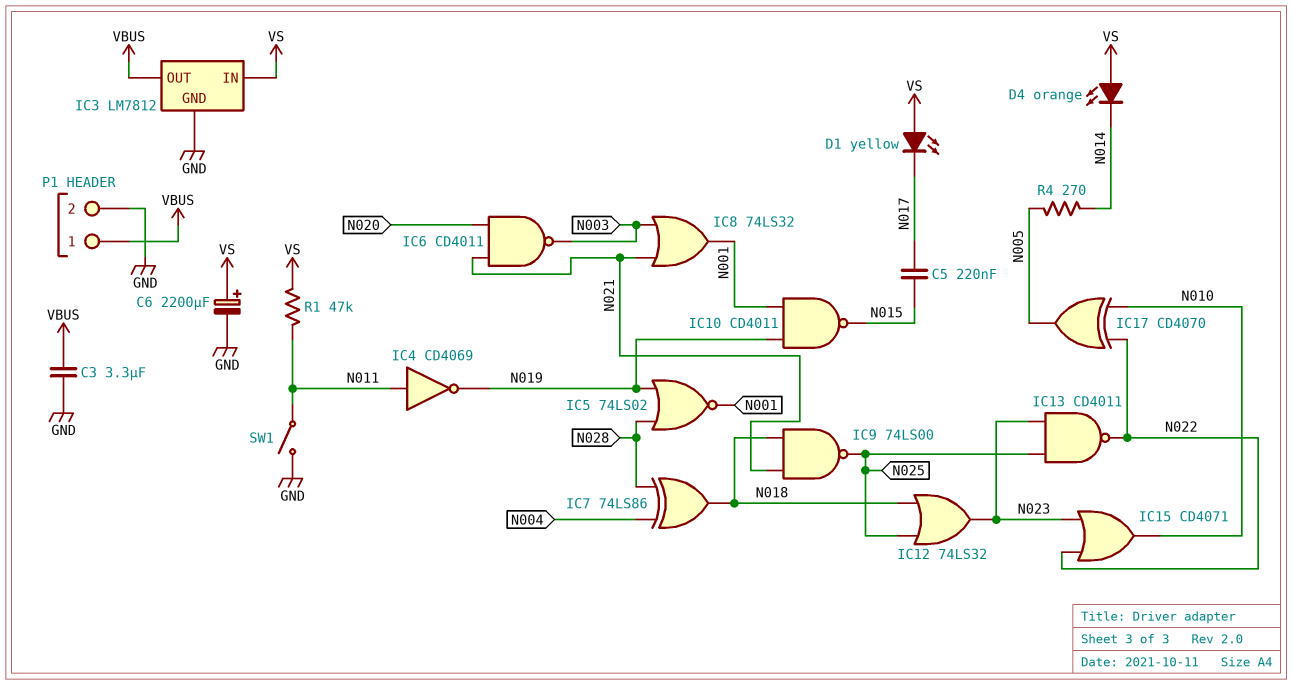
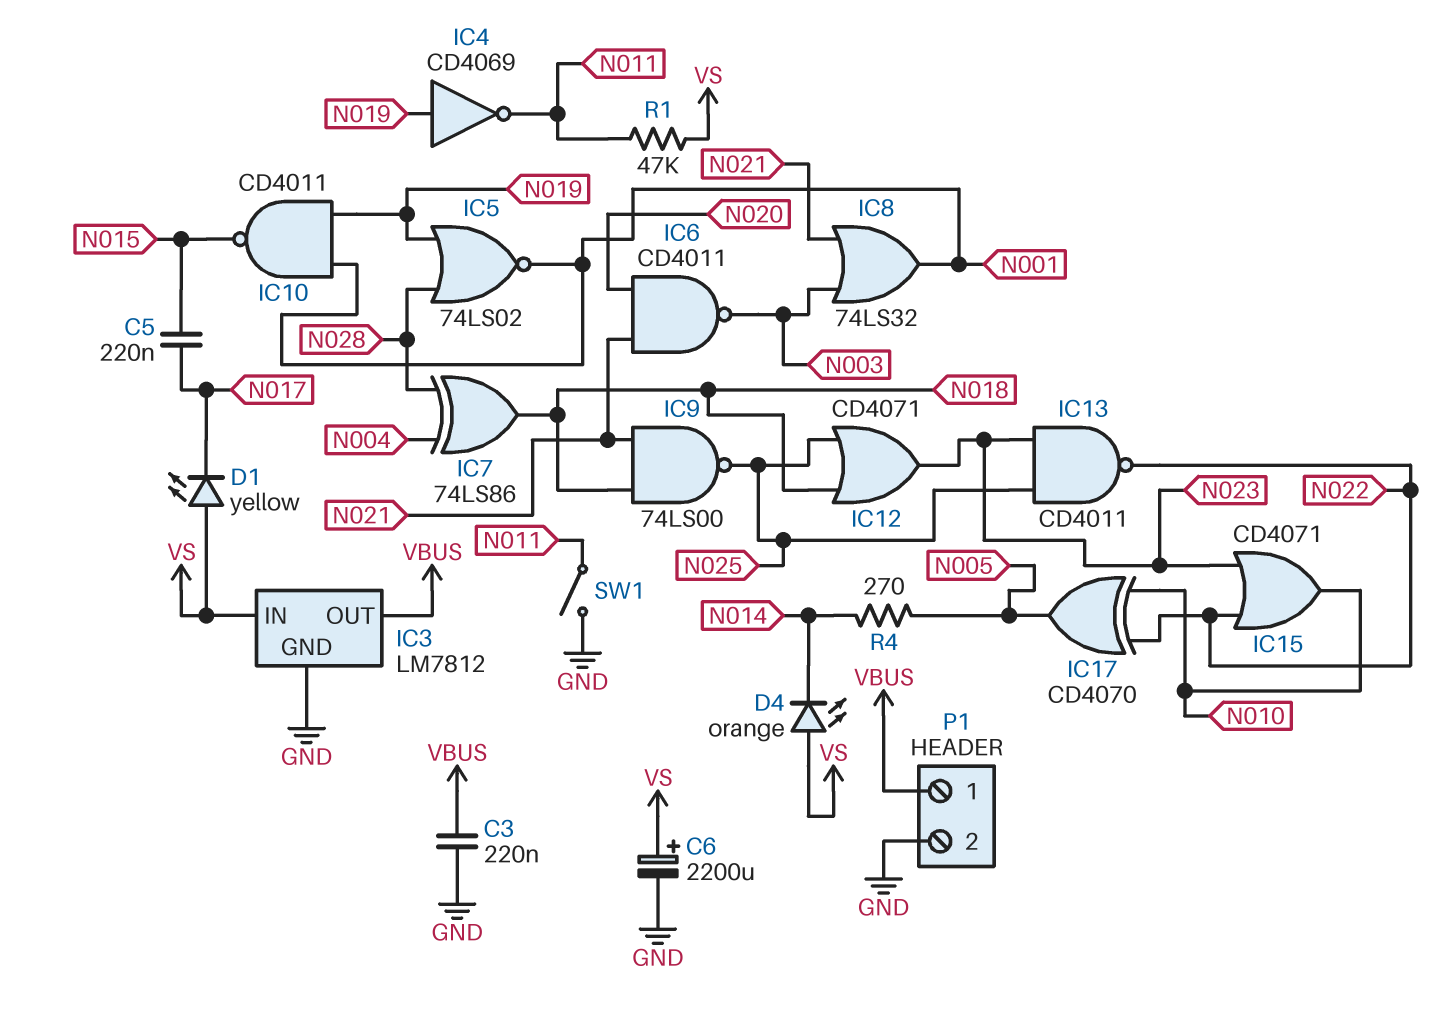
C3: 3.3uF (GND, VBUS) -> 220nF (GND, VBUS)
IC4: NOT CD4069 (in N011, out N019) -> NOT CD4069 (in N019, out N011)
IC12: OR 74LS32 (in N018, in N025, out N023) -> OR CD4071 (in N018, in N025, out N023)

